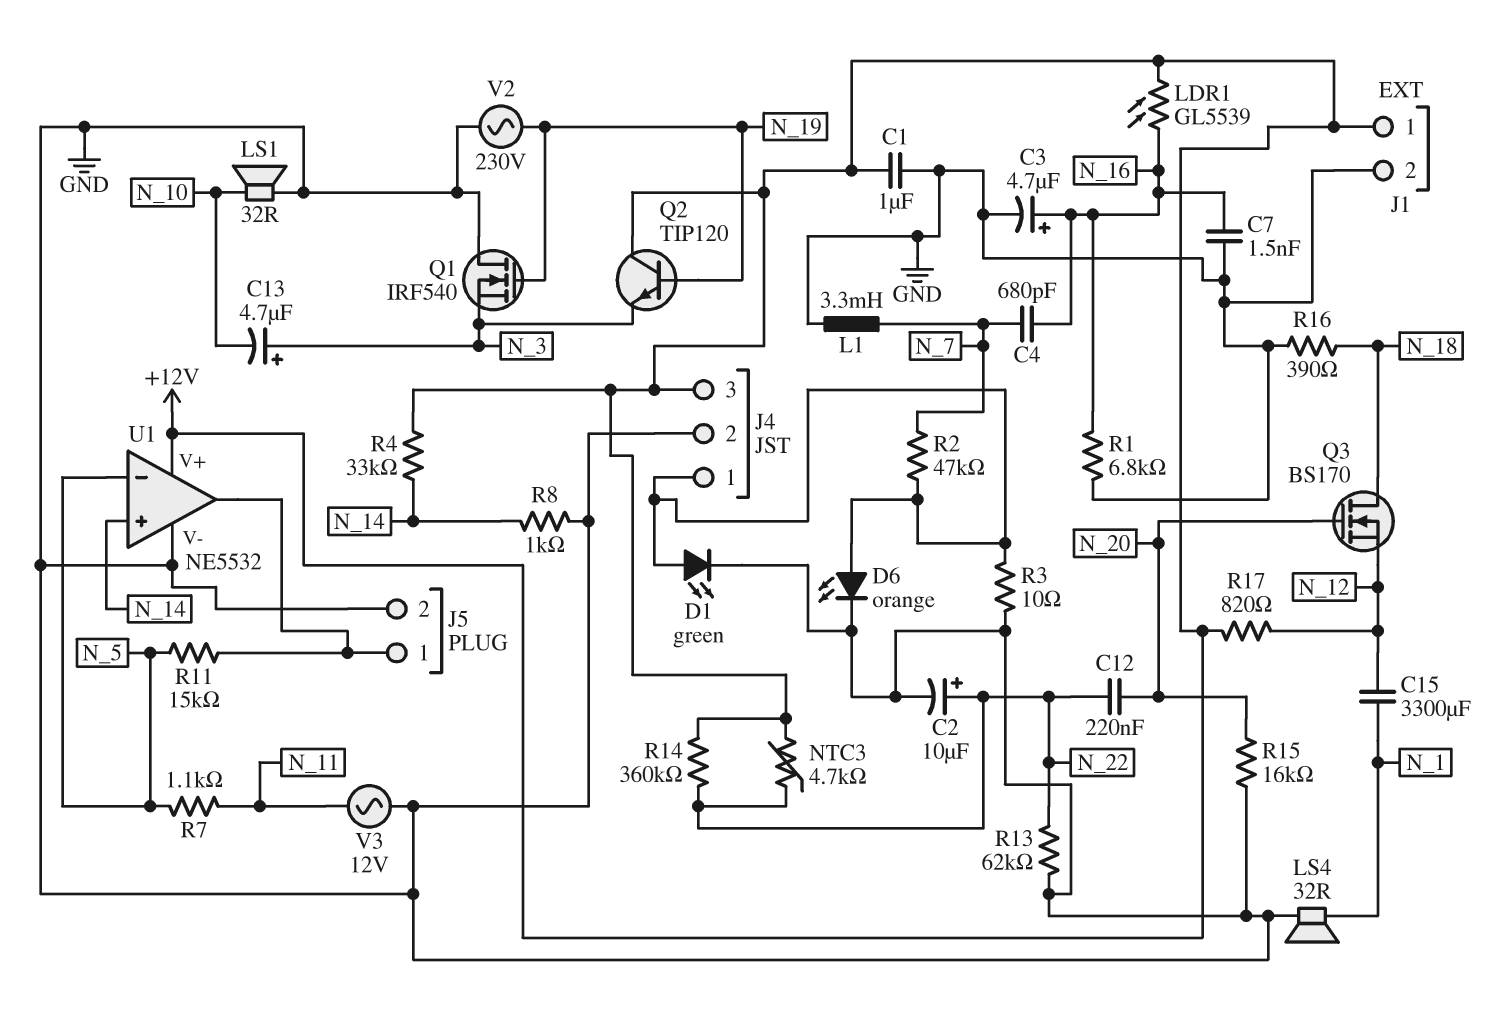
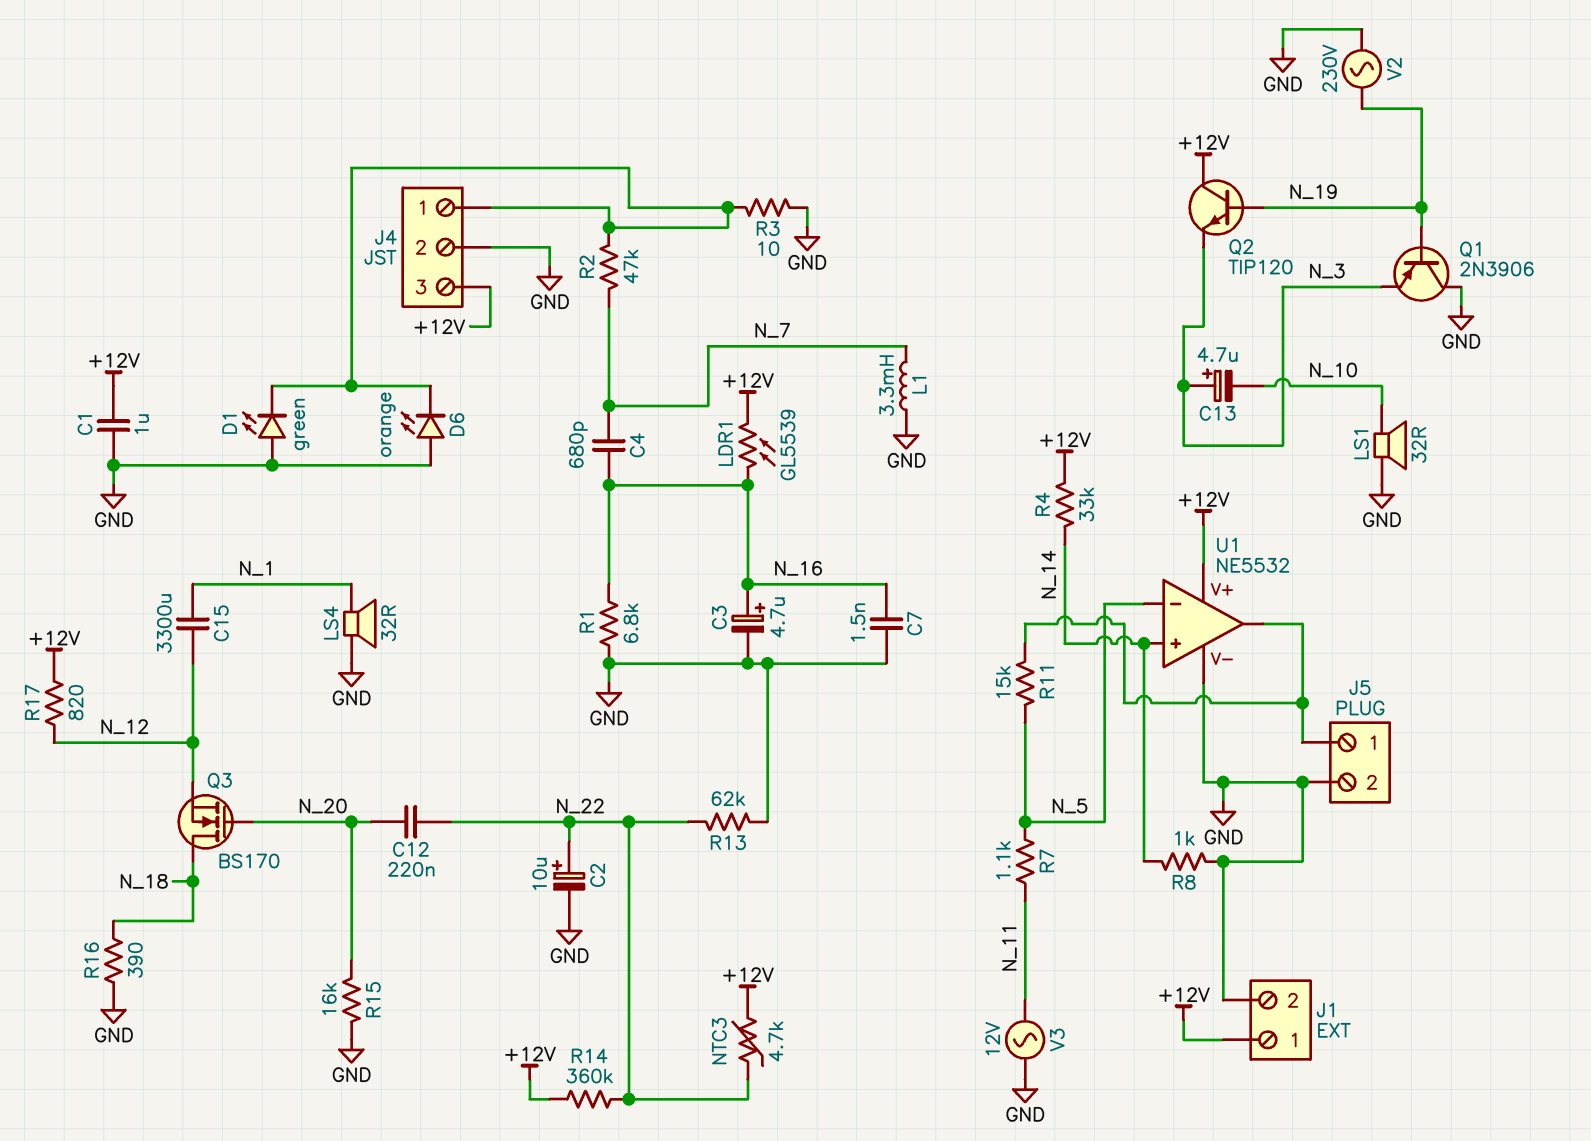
D1: LED green (A J4/1, K GND) -> LED green (A GND, K J4/1)
D6: LED orange (A J4/1, K GND) -> LED orange (A GND, K J4/1)
Q1: NMOS IRF540 (G N_19, D GND, S N_3) -> PNP 2N3906 (B N_19, C GND, E N_3)

